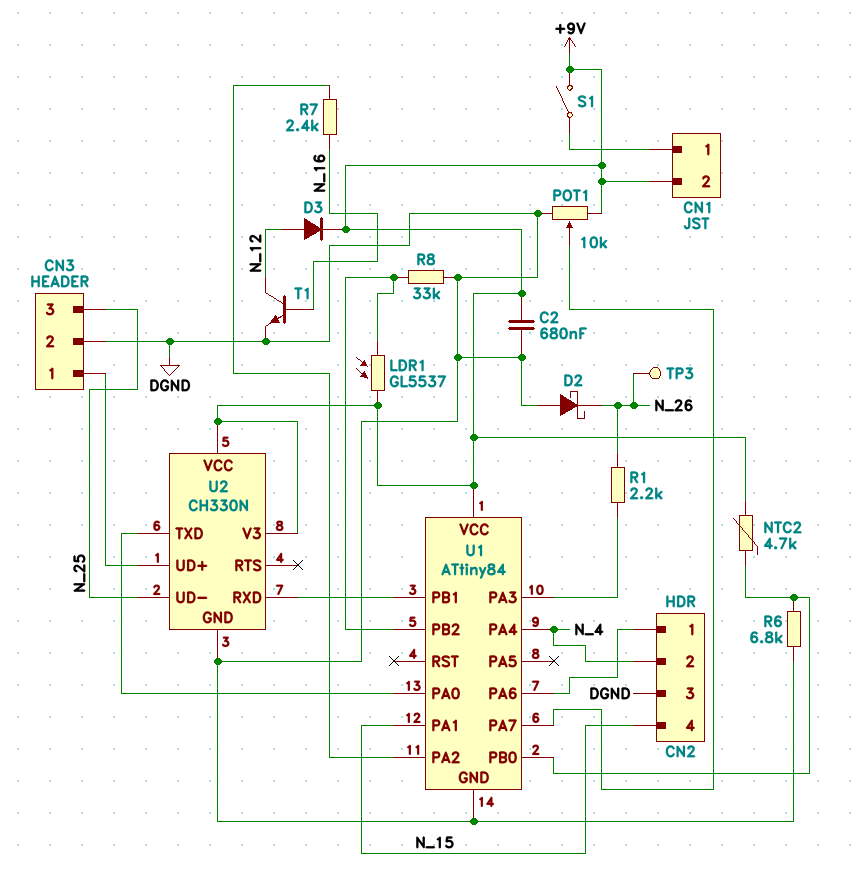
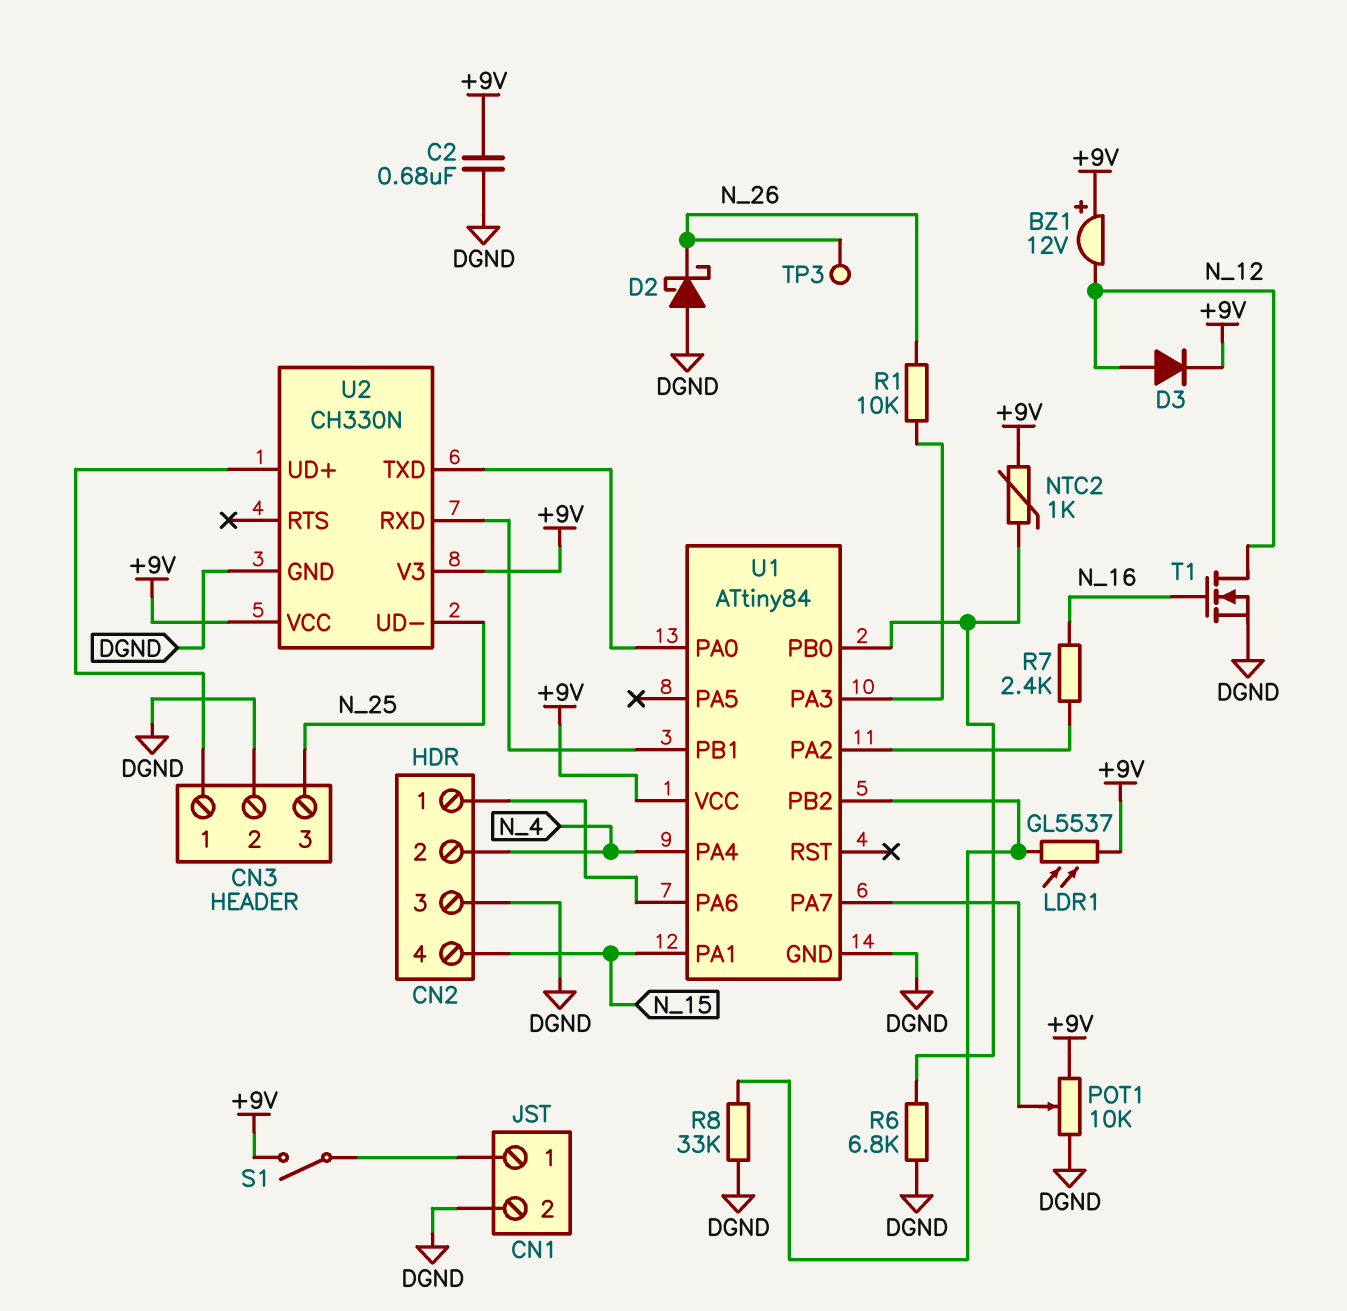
BZ1: none -> buzzer 12V (plus +9V, minus N_12)
CN1 pin 2: +9V -> DGND
NTC2: 4.7k (+9V, U1/PB0) -> 1k (+9V, U1/PB0)
R1: 2.2k (N_26, U1/PA3) -> 10k (N_26, U1/PA3)
T1: NPN (B N_16, C N_12, E DGND) -> NMOS (G N_16, D N_12, S DGND)

